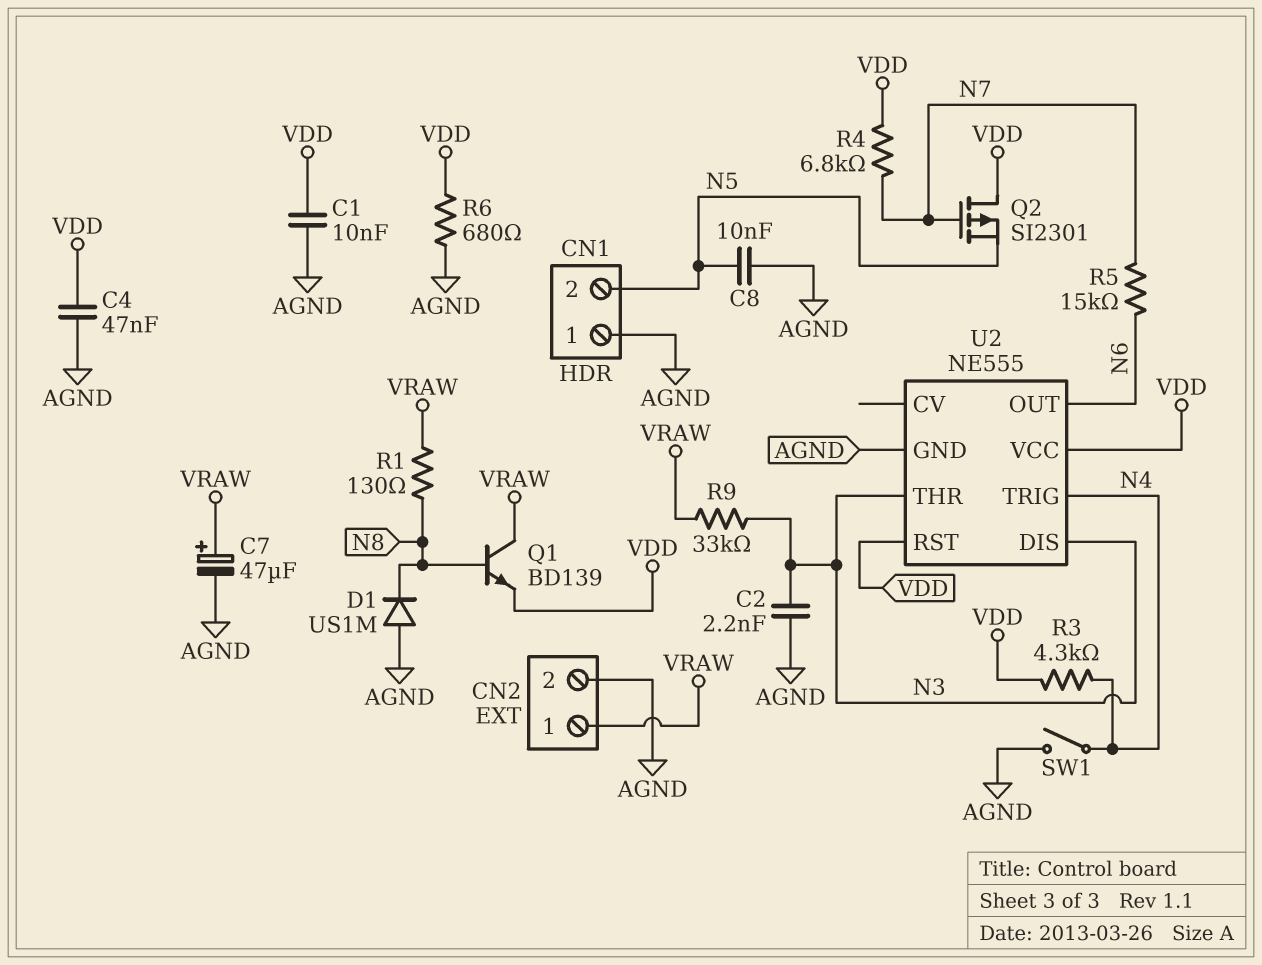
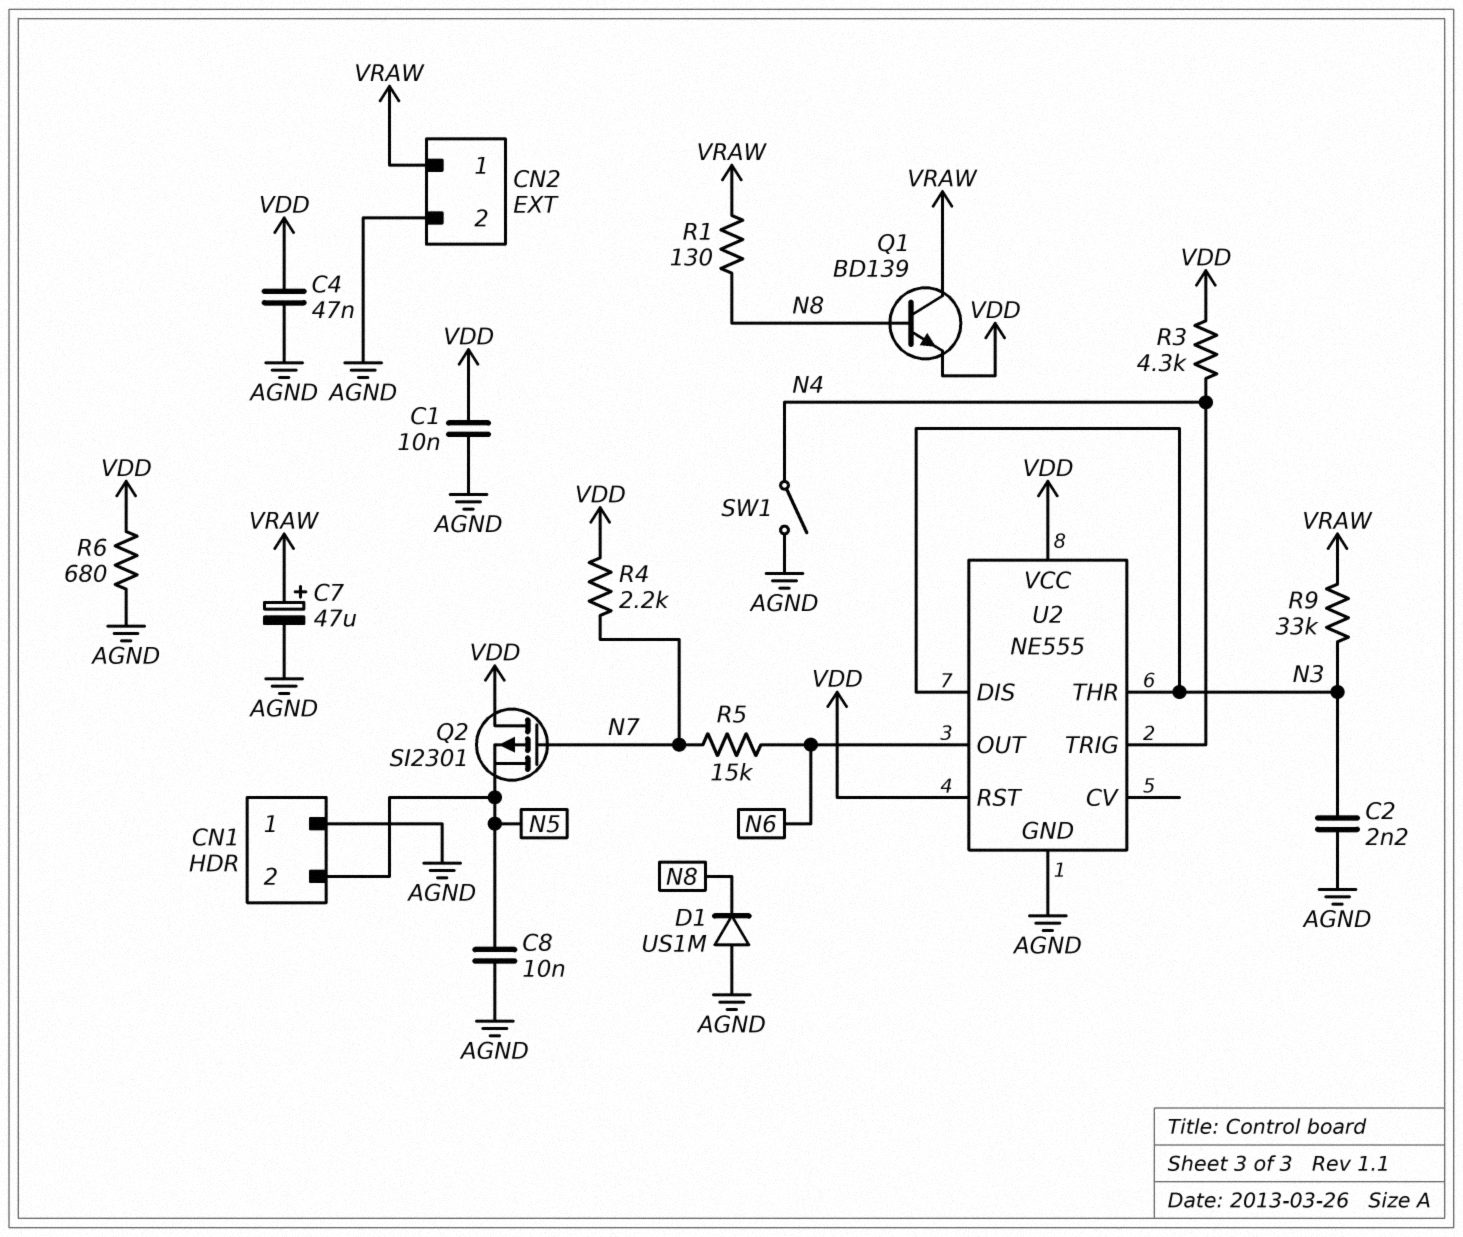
R4: 6.8k (N7, VDD) -> 2.2k (N7, VDD)

